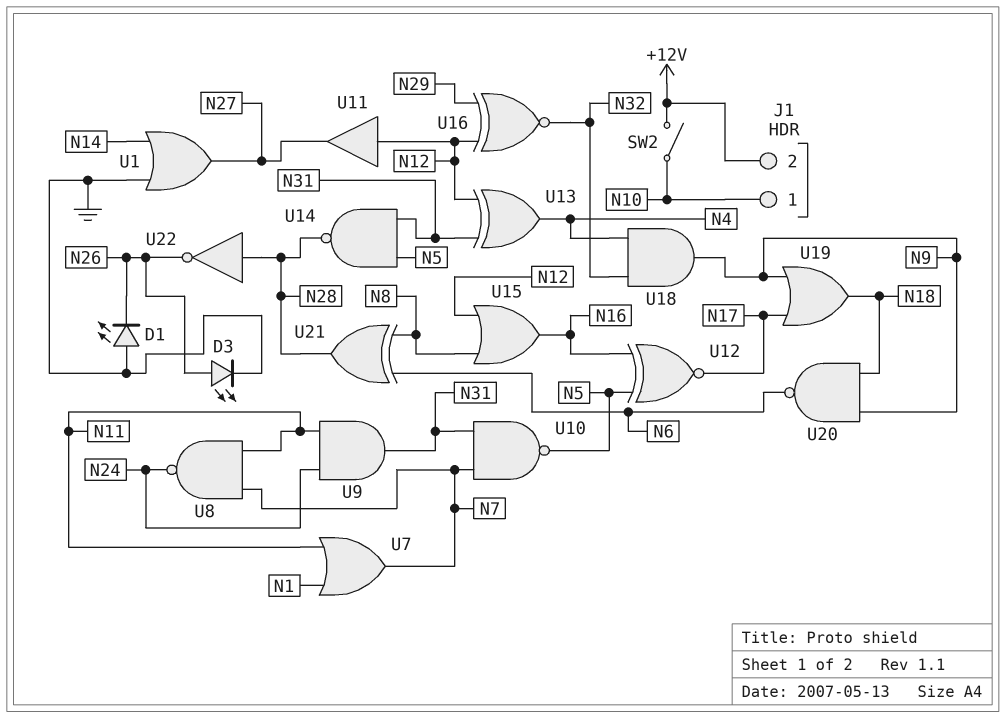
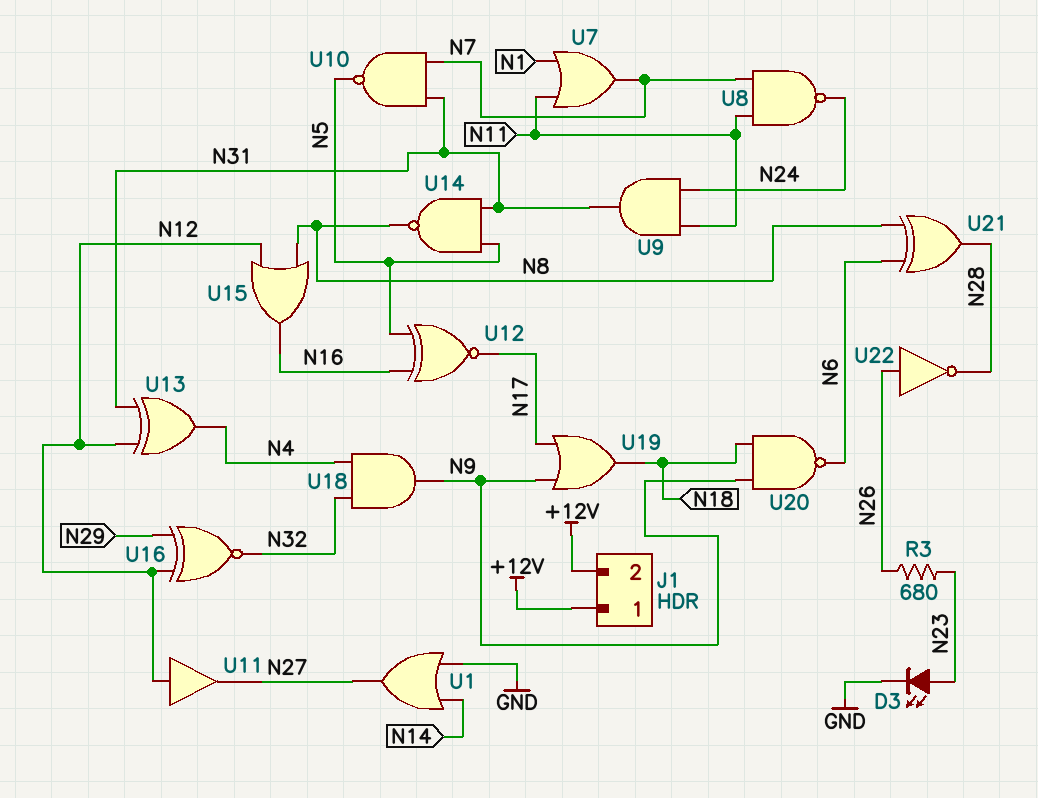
D1: LED (A GND, K N26) -> none
D3: LED (A N26, K GND) -> LED (A N23, K GND)
J1 pin 1: N10 -> +12V
R3: none -> 680 (N23, N26)
SW2: switch (+12V, N10) -> none
U14: NAND (in N5, in N31, out N28) -> NAND (in N5, in N31, out N8)
U22: NOT (in N28, out N26) -> NOT (in N26, out N28)

